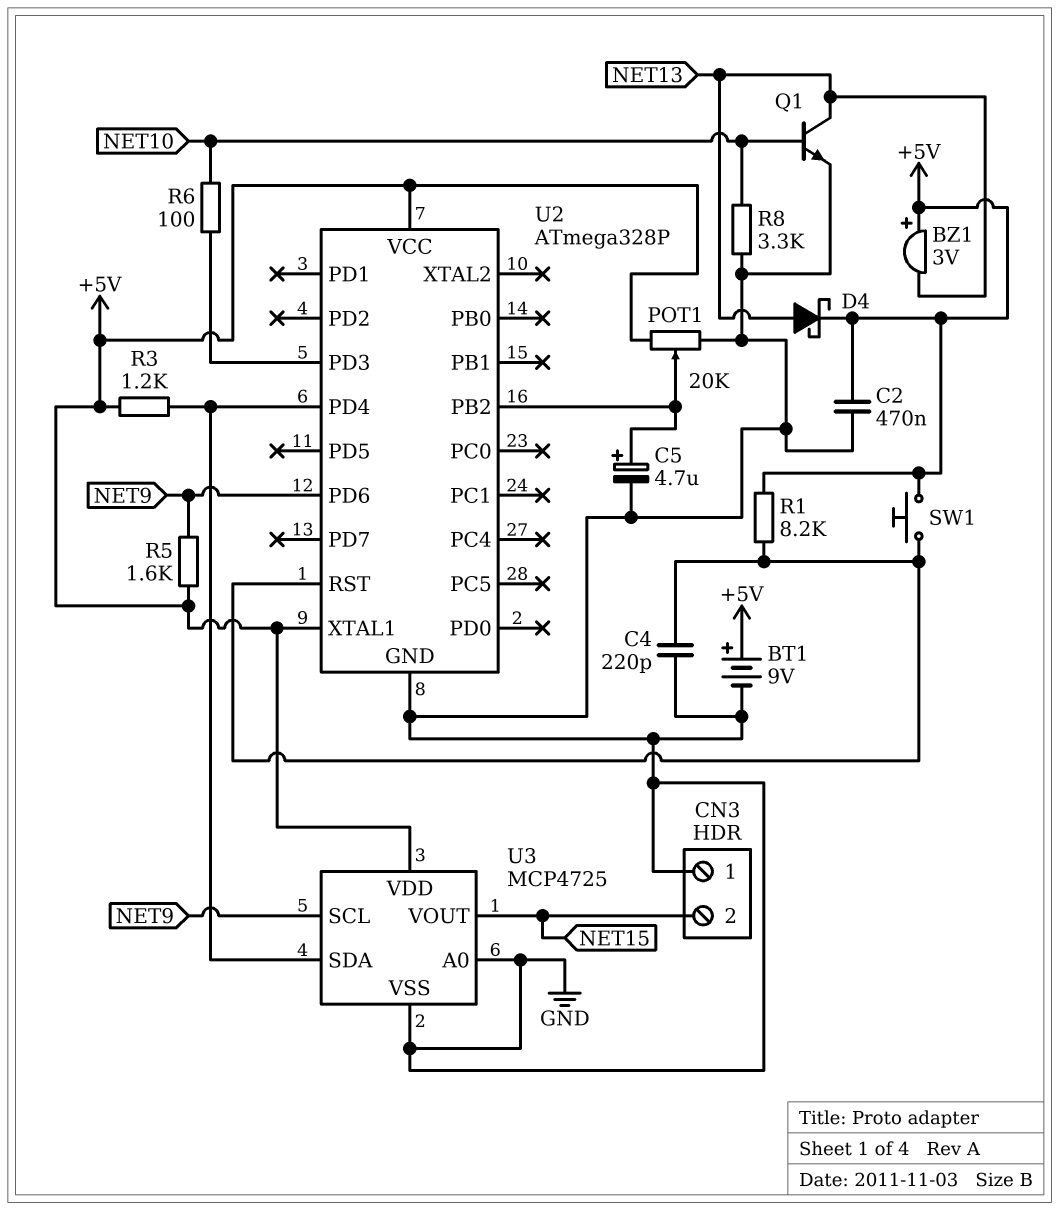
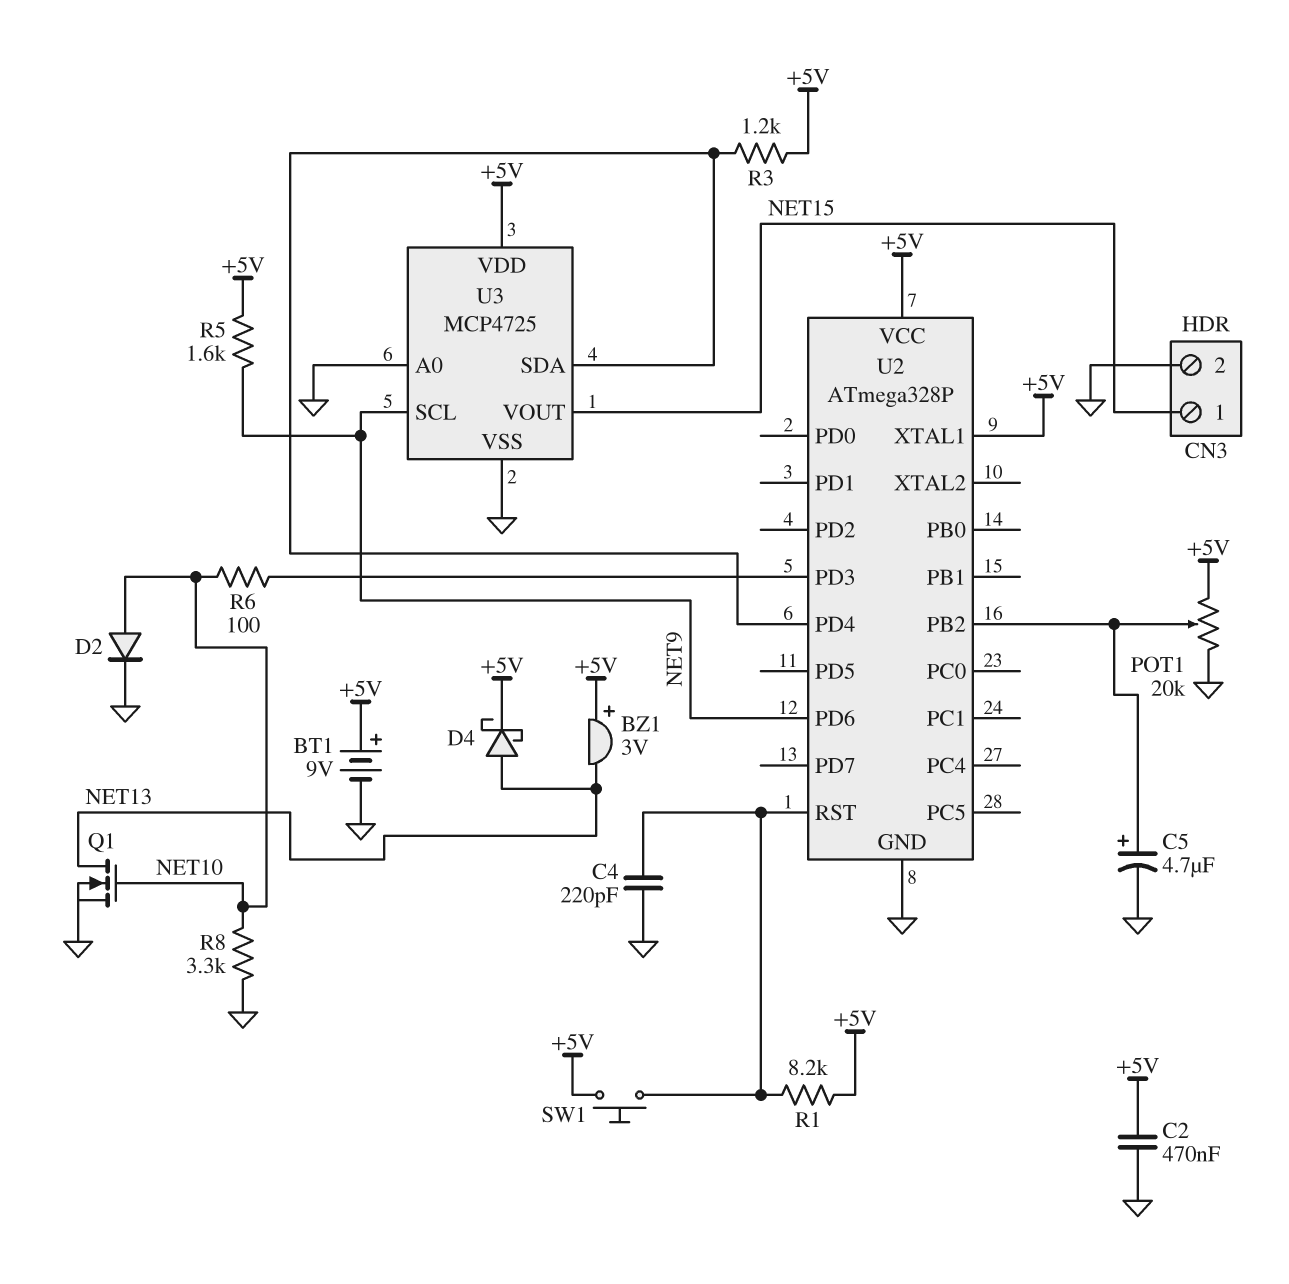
CN3 pin 1: GND -> NET15
CN3 pin 2: NET15 -> GND
D2: none -> diode (A NET10, K GND)
Q1: NPN (B NET10, C NET13, E GND) -> NMOS (G NET10, D NET13, S GND)

